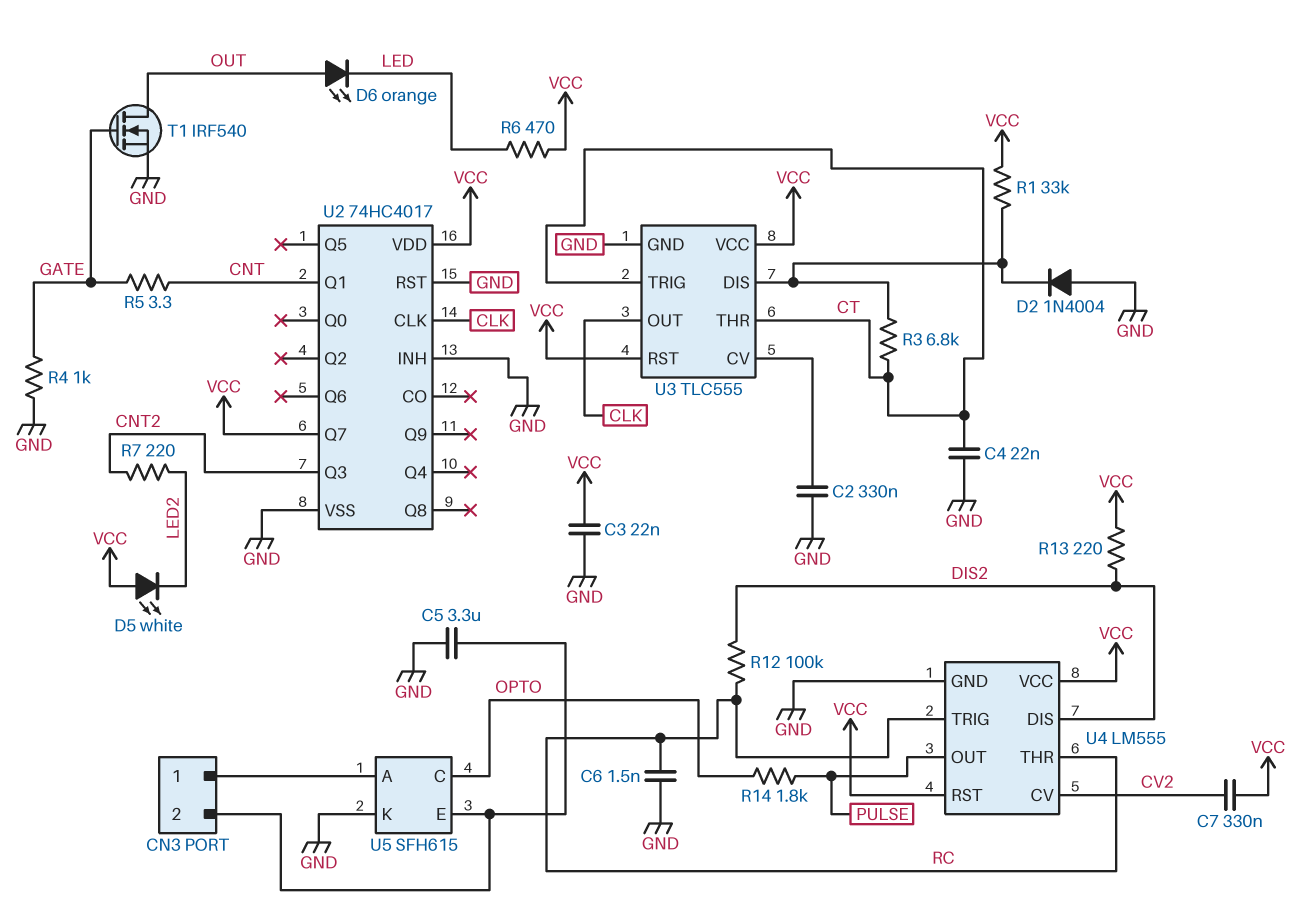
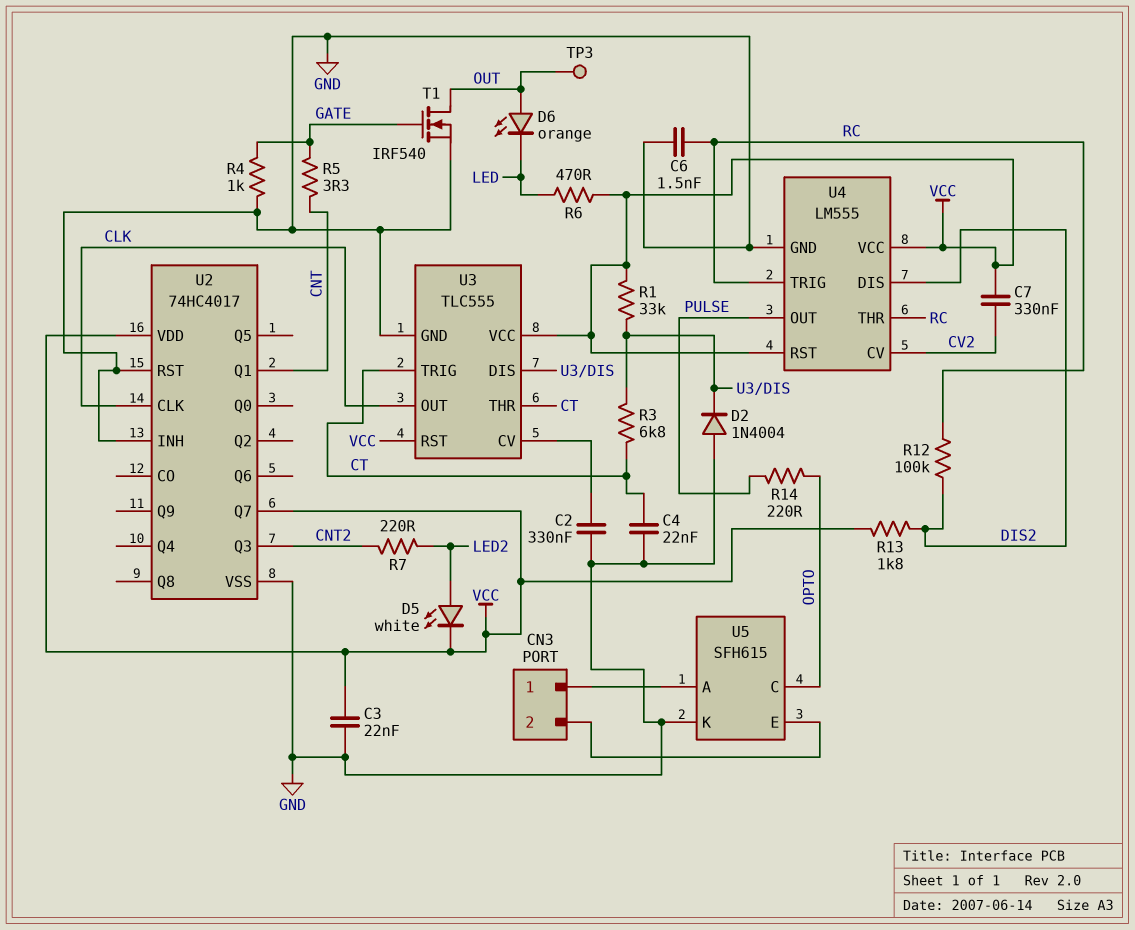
C5: 3.3uF (CN3/2, GND) -> none
D5: LED white (A VCC, K LED2) -> LED white (A LED2, K VCC)
R13: 220 (DIS2, VCC) -> 1.8k (DIS2, VCC)
R14: 1.8k (OPTO, PULSE) -> 220 (OPTO, PULSE)
TP3: none -> test point (OUT)

